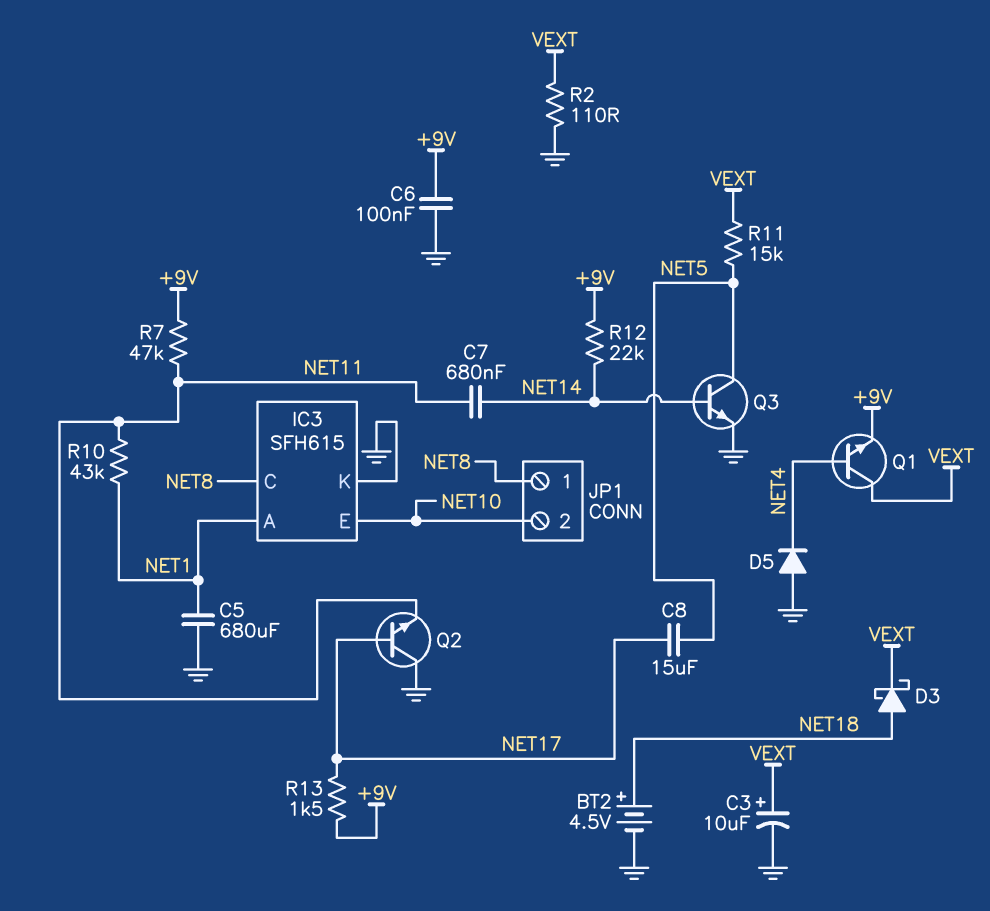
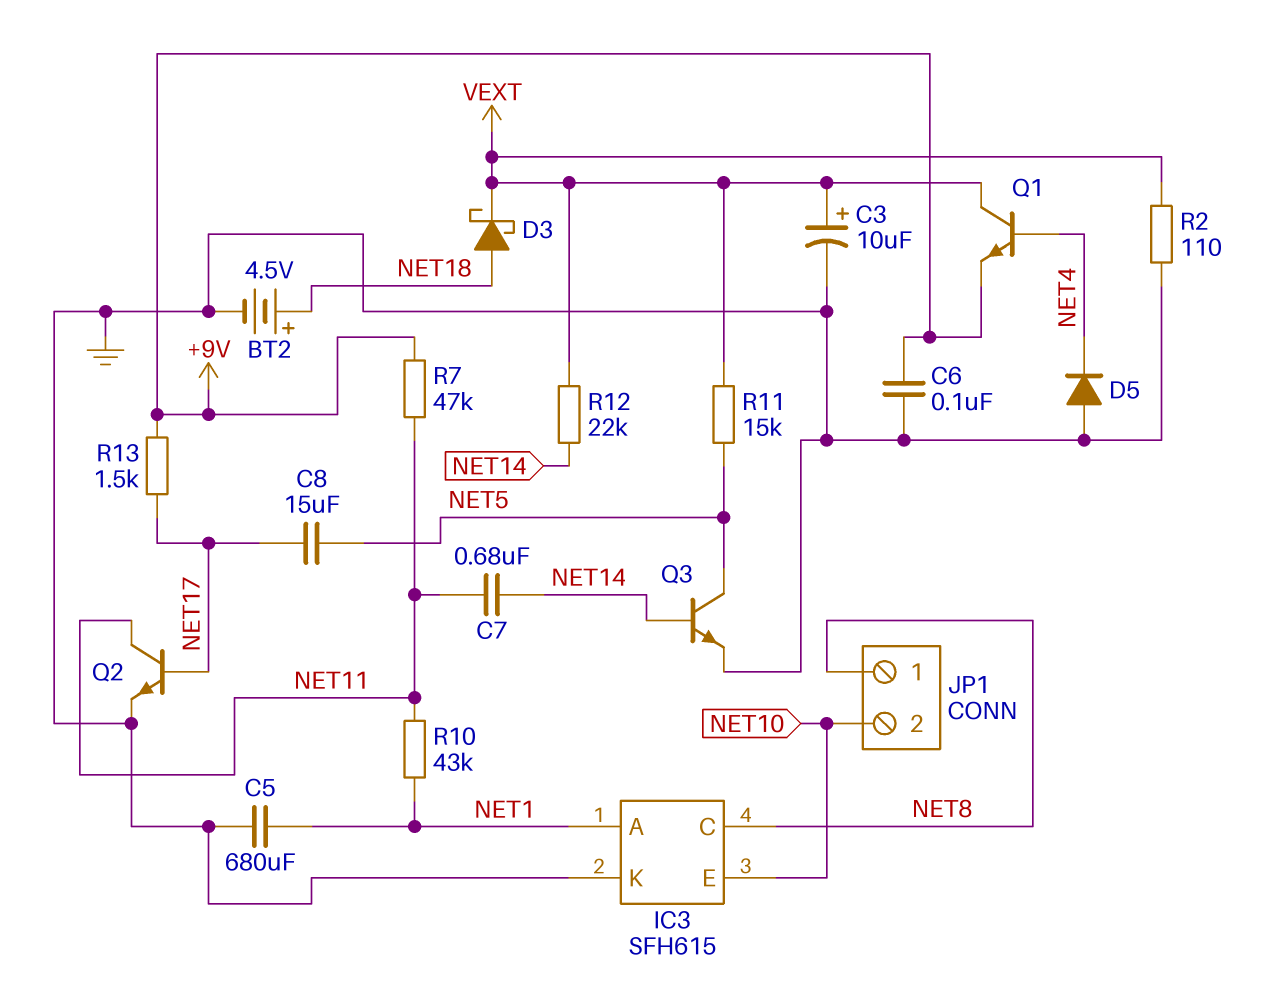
Q2: NPN (B NET17, C GND, E NET11) -> NPN (B NET17, C NET11, E GND)
R12: 22k (+9V, NET14) -> 22k (NET14, VEXT)

